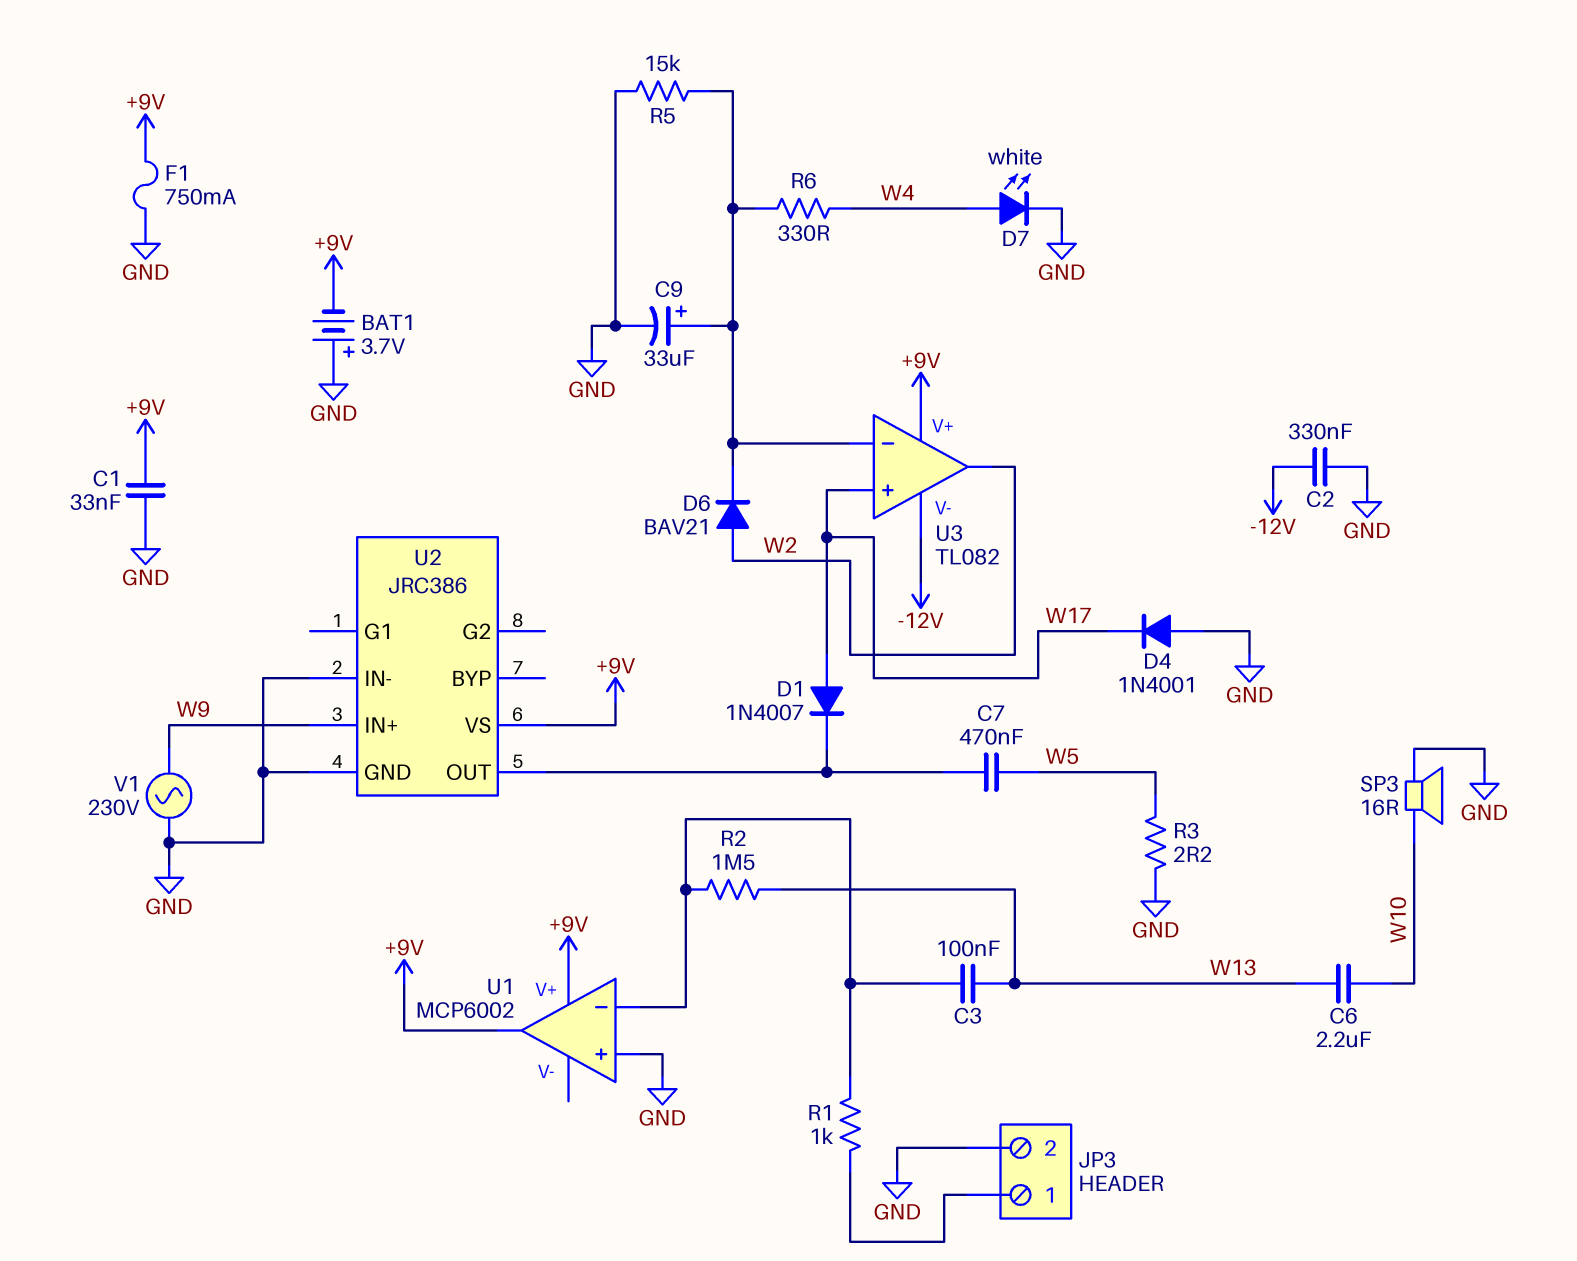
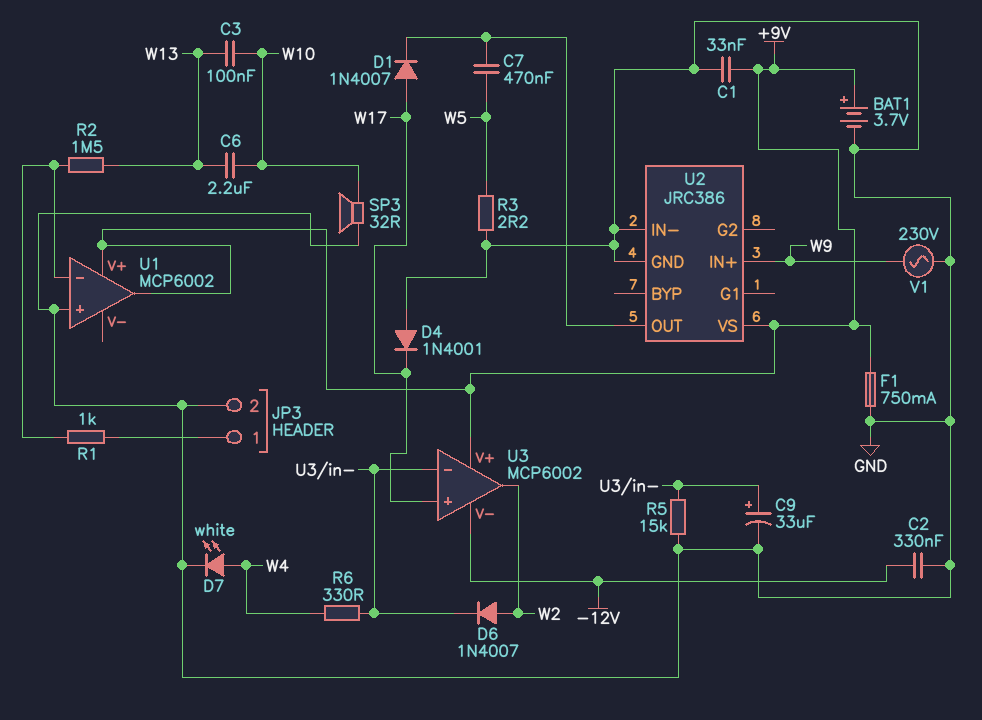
BAT1: 3.7V (plus GND, minus +9V) -> 3.7V (plus +9V, minus GND)
C3: 100nF (U1/in-, W13) -> 100nF (W10, W13)
D6: diode BAV21 (A W2, K U3/in-) -> diode 1N4007 (A W2, K U3/in-)
SP3: speaker 16R (GND, W10) -> speaker 32R (GND, W10)
U3: TL082 -> MCP6002

